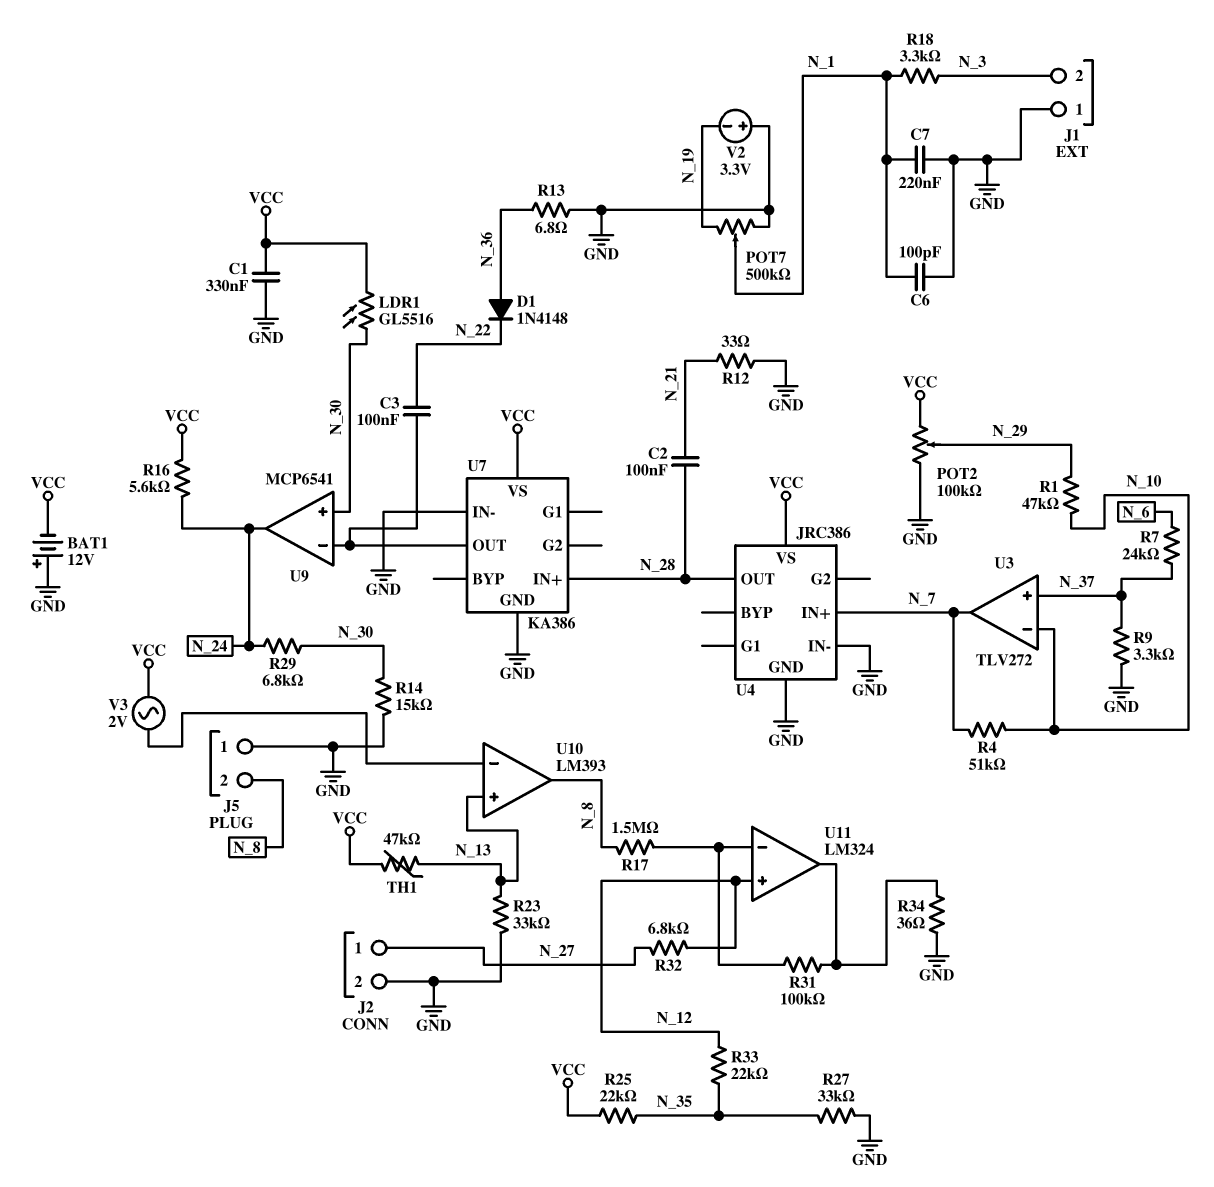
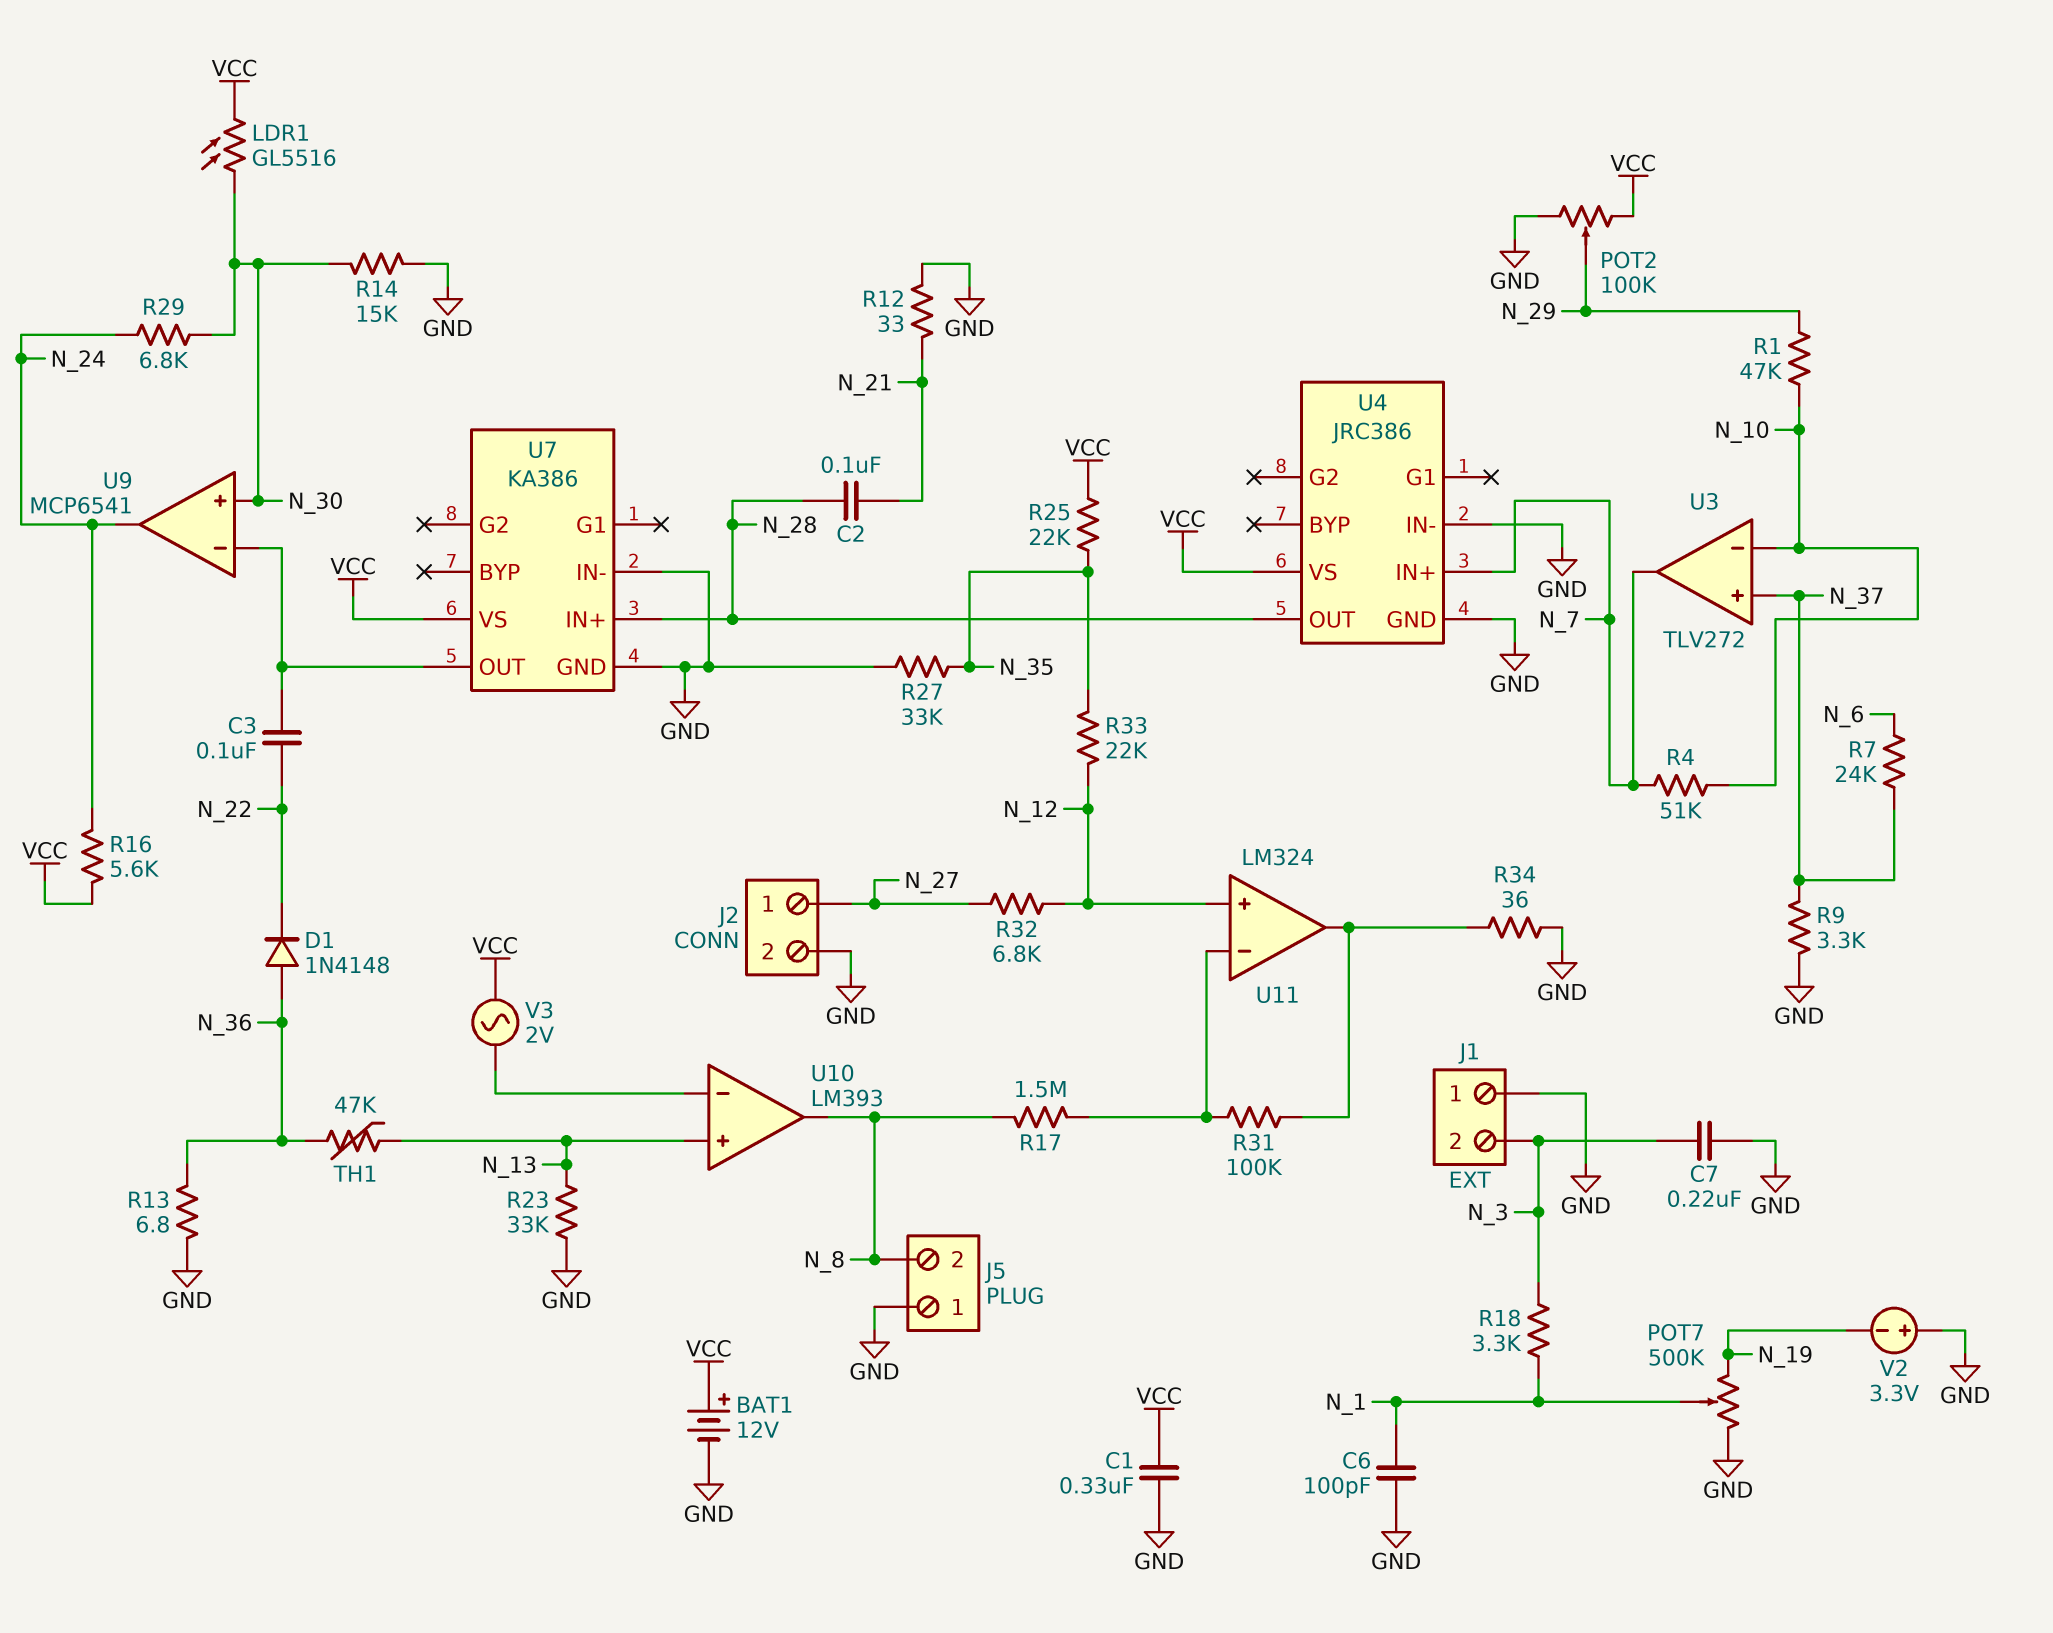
BAT1: 12V (plus GND, minus VCC) -> 12V (plus VCC, minus GND)
C7: 220nF (GND, N_1) -> 220nF (GND, N_3)
TH1: 47k (N_13, VCC) -> 47k (N_13, N_36)

